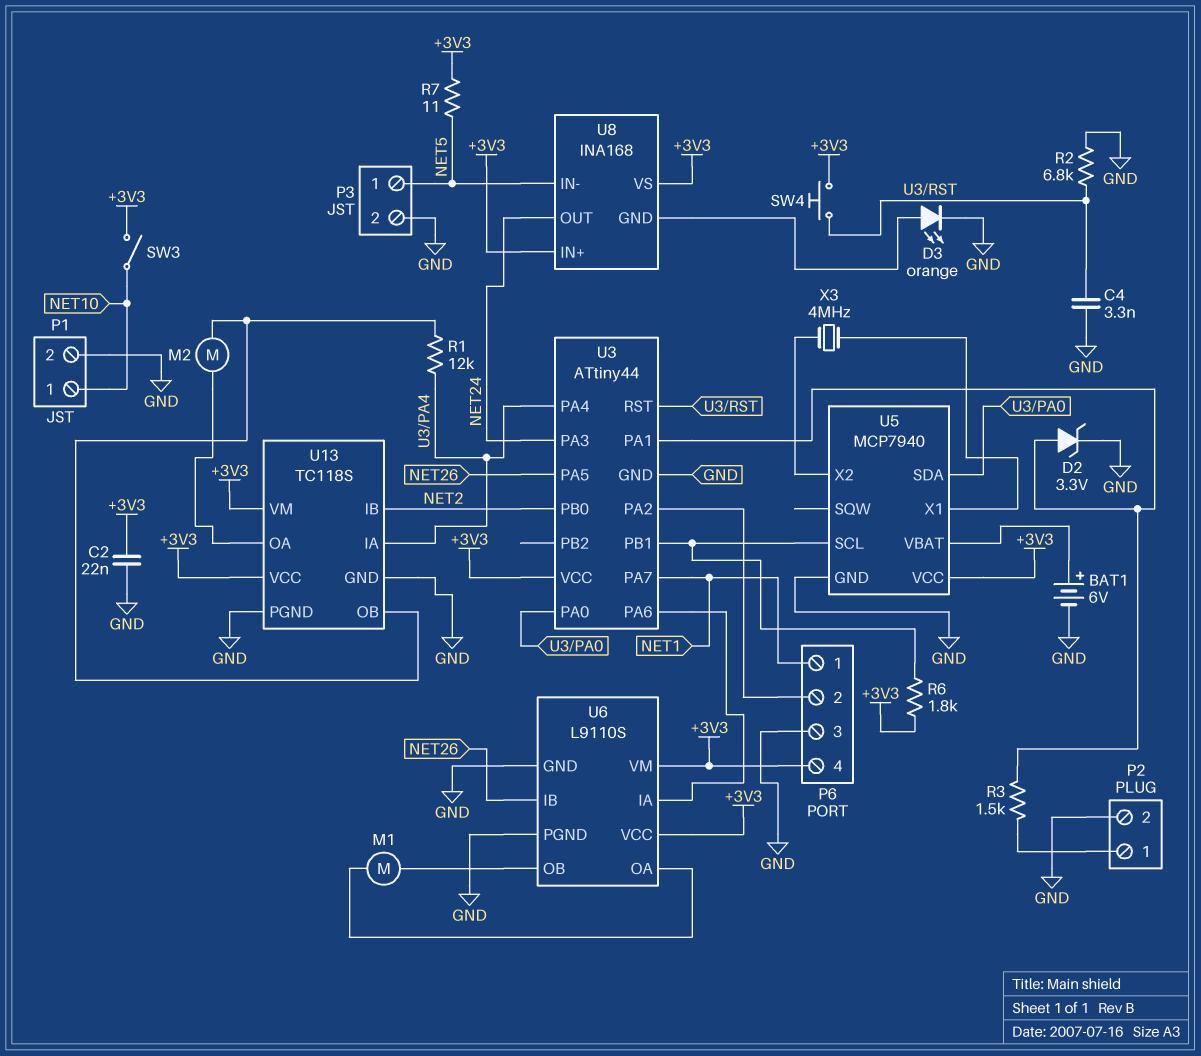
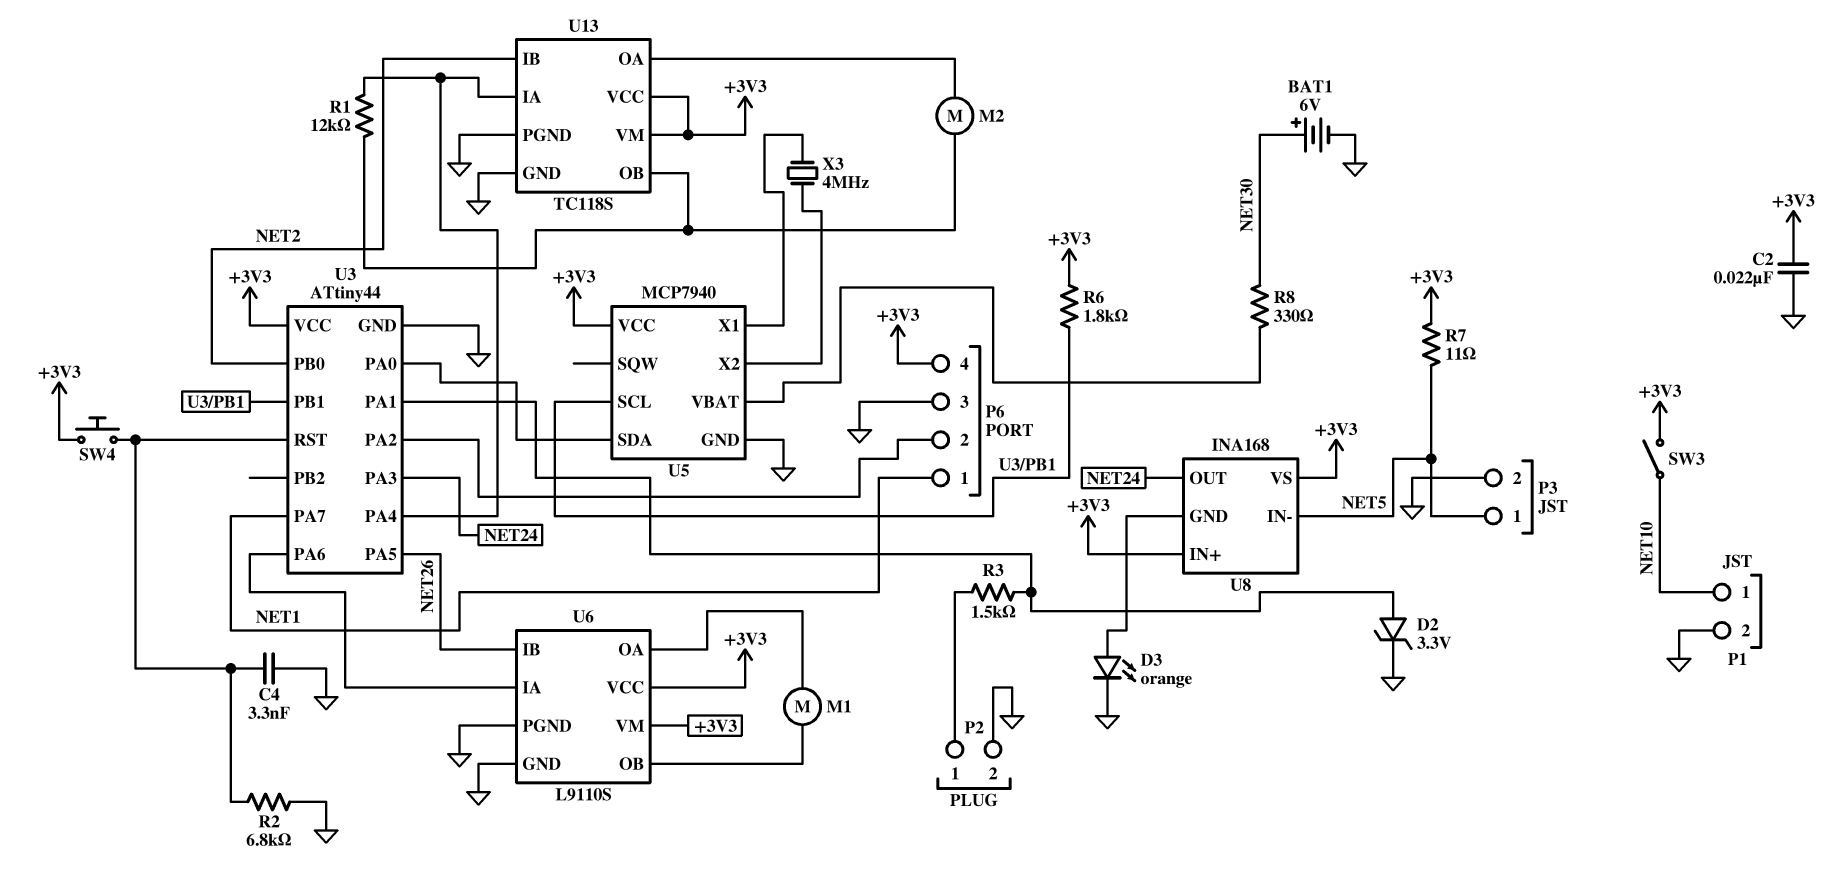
BAT1: 6V (plus U5/VBAT, minus GND) -> 6V (plus NET30, minus GND)
R8: none -> 330 (NET30, U5/VBAT)

